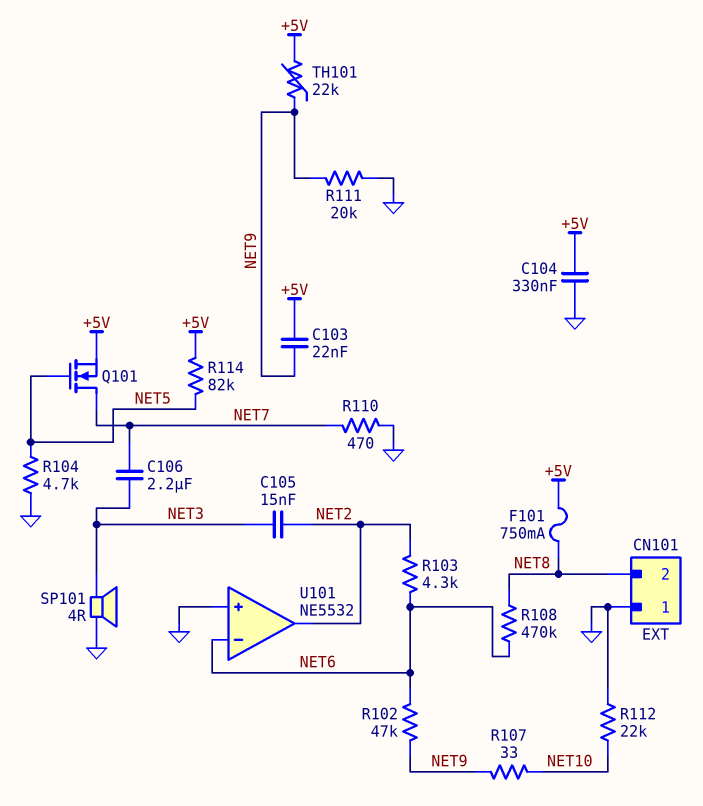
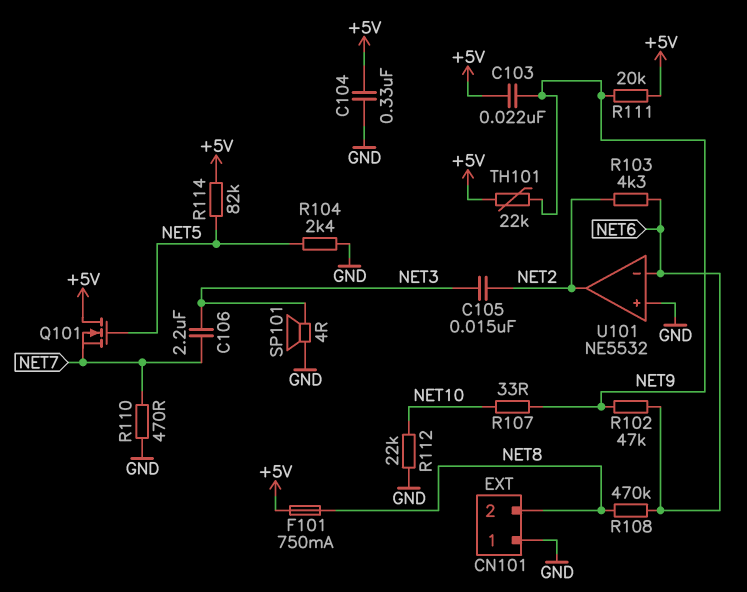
Q101: NMOS (G NET5, D NET7, S +5V) -> NMOS (G NET5, D +5V, S NET7)
R104: 4.7k (GND, NET5) -> 2.4k (GND, NET5)
R111: 20k (GND, NET9) -> 20k (+5V, NET9)

